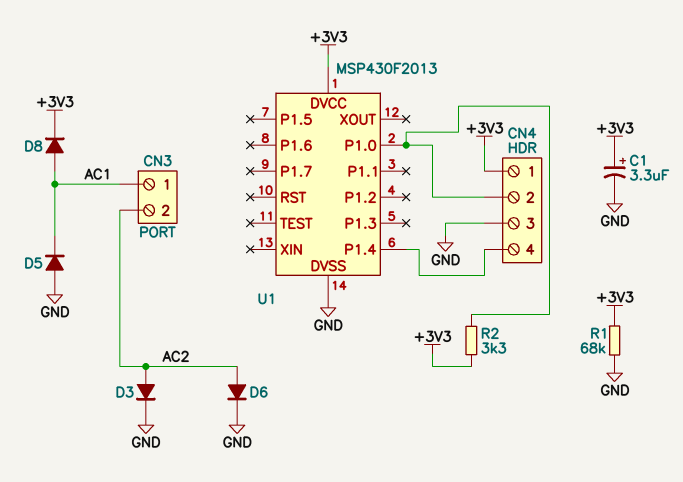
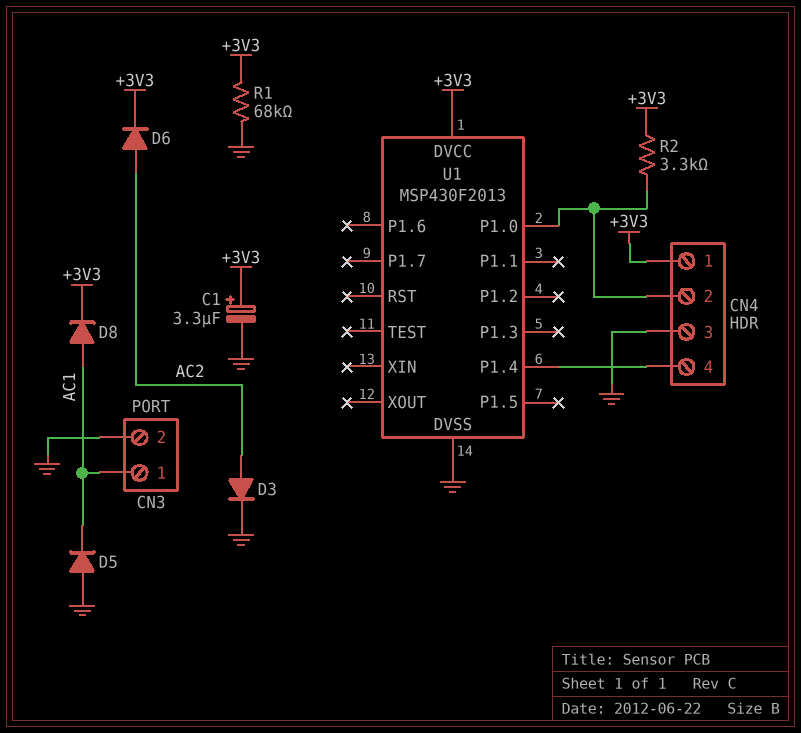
CN3 pin 2: AC2 -> GND
D6: diode (A AC2, K GND) -> diode (A AC2, K +3V3)

